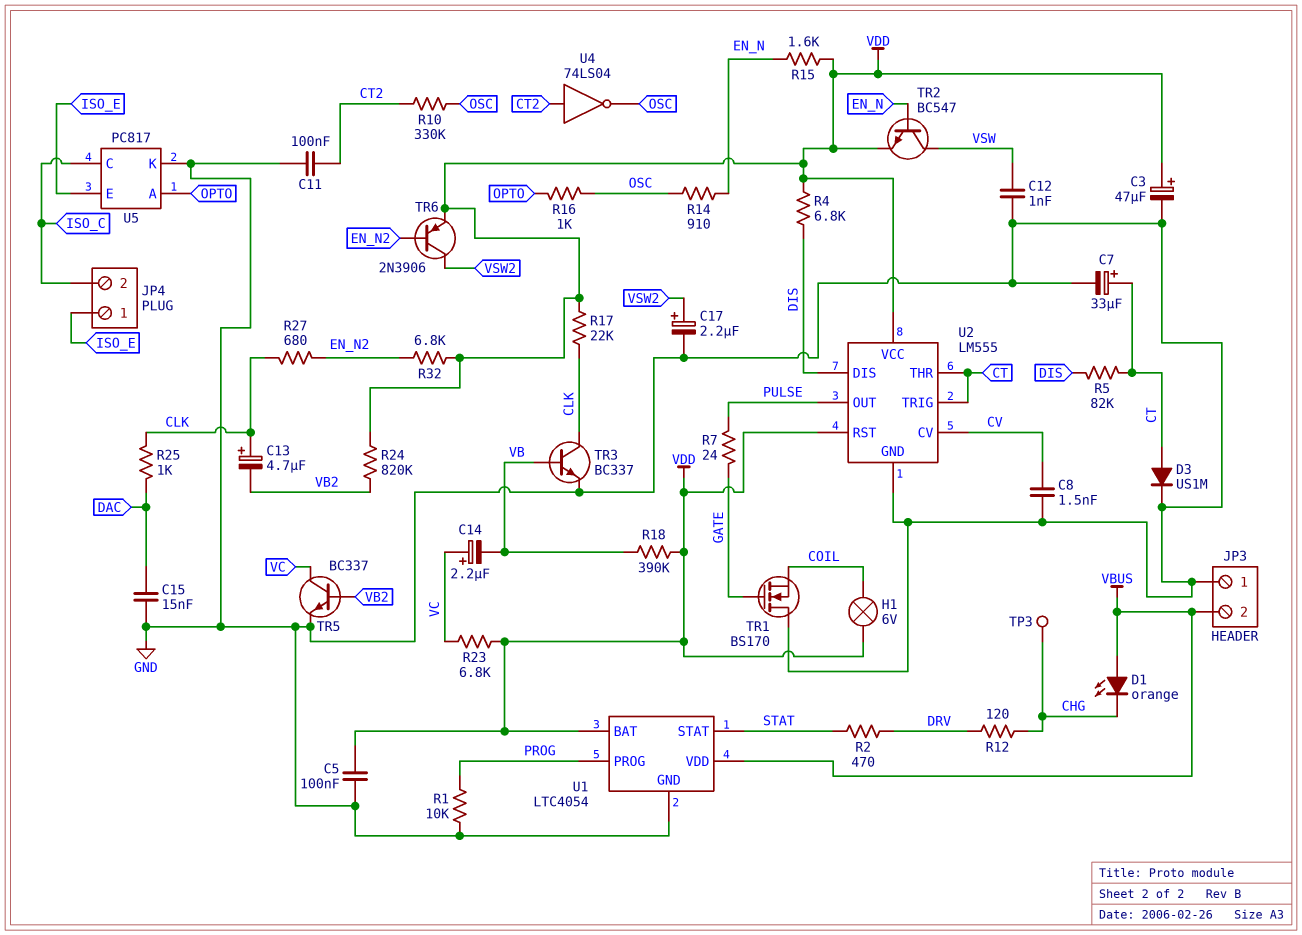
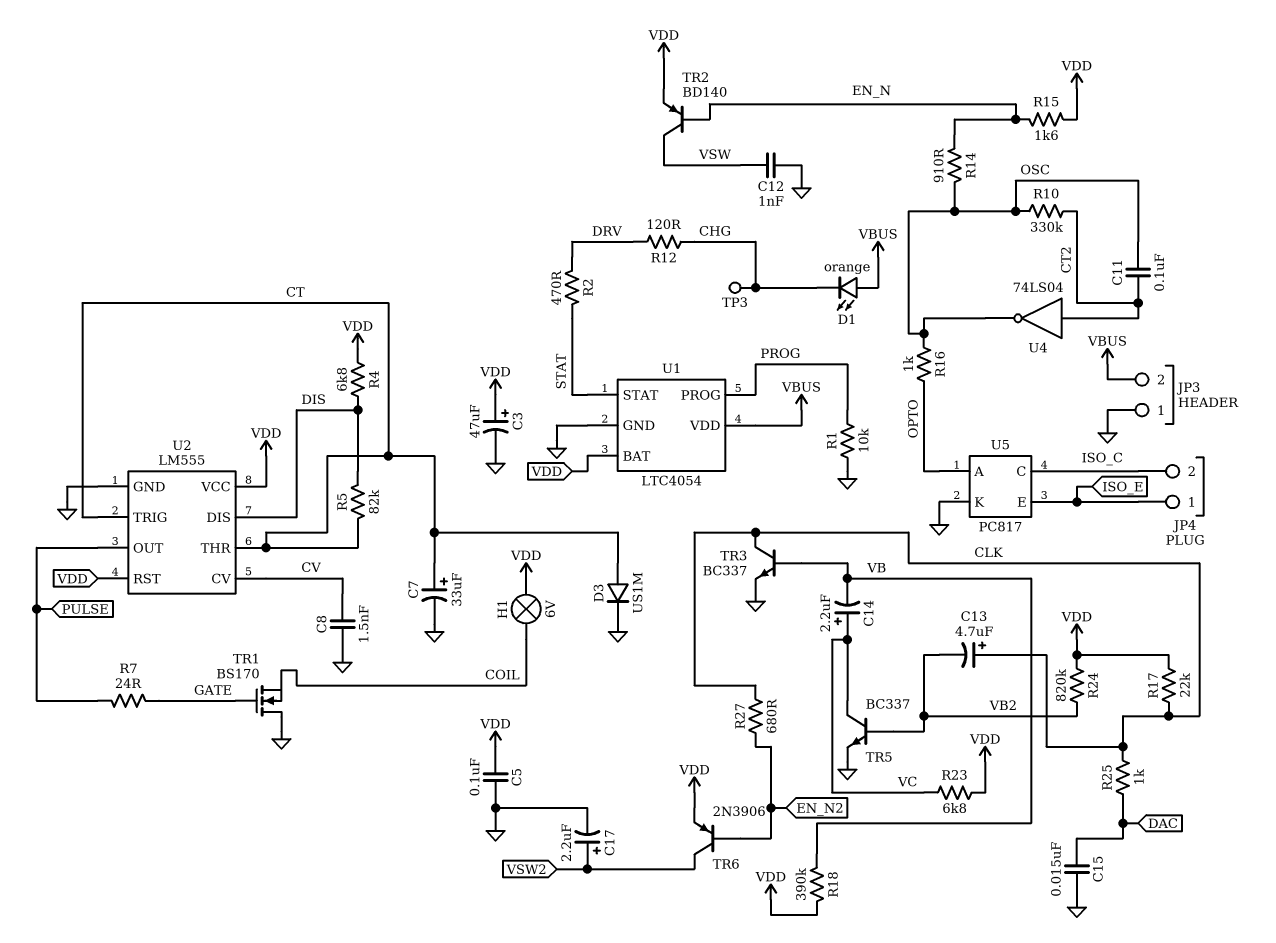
C11: 100nF (CT2, GND) -> 100nF (CT2, OSC)
R32: 6.8k (EN_N2, VDD) -> none
TR2: NPN BC547 (B EN_N, C VSW, E VDD) -> PNP BD140 (B EN_N, C VSW, E VDD)

